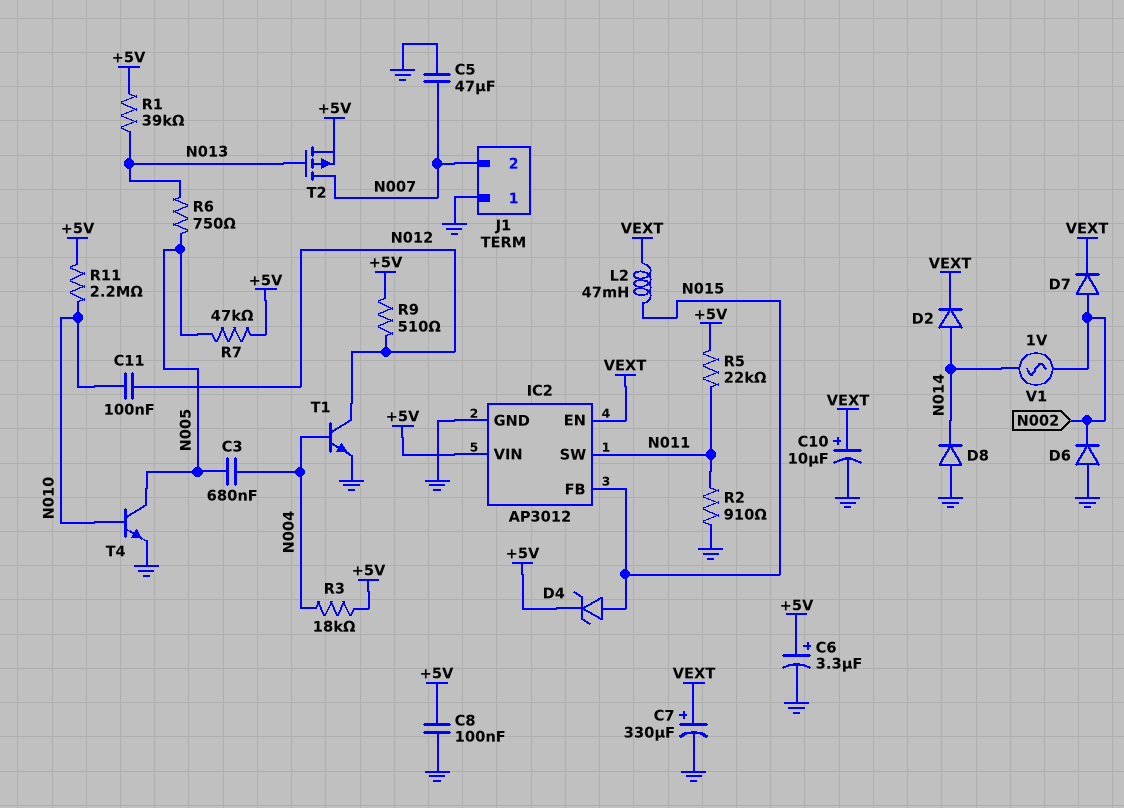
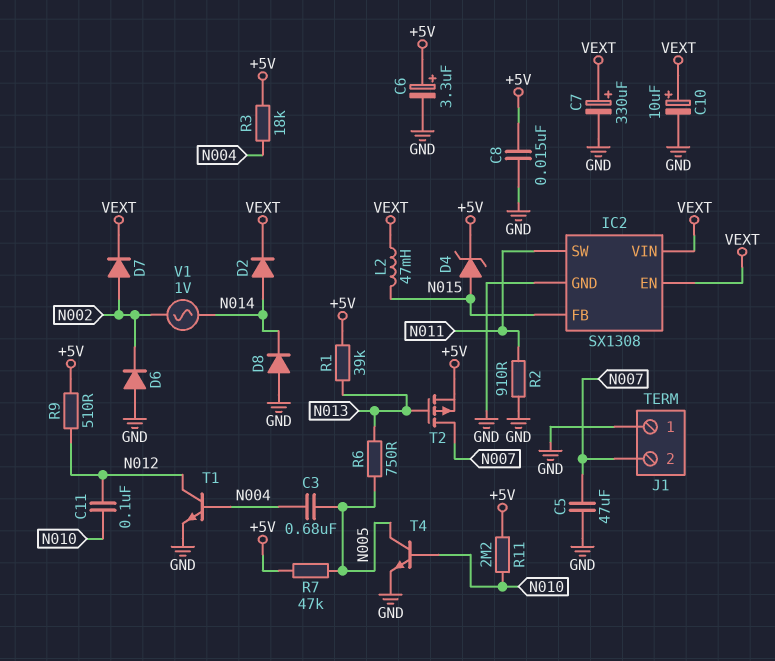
C8: 100nF (+5V, GND) -> 15nF (+5V, GND)
IC2: AP3012 -> SX1308
IC2 pin VIN: +5V -> VEXT
R5: 22k (+5V, N011) -> none

